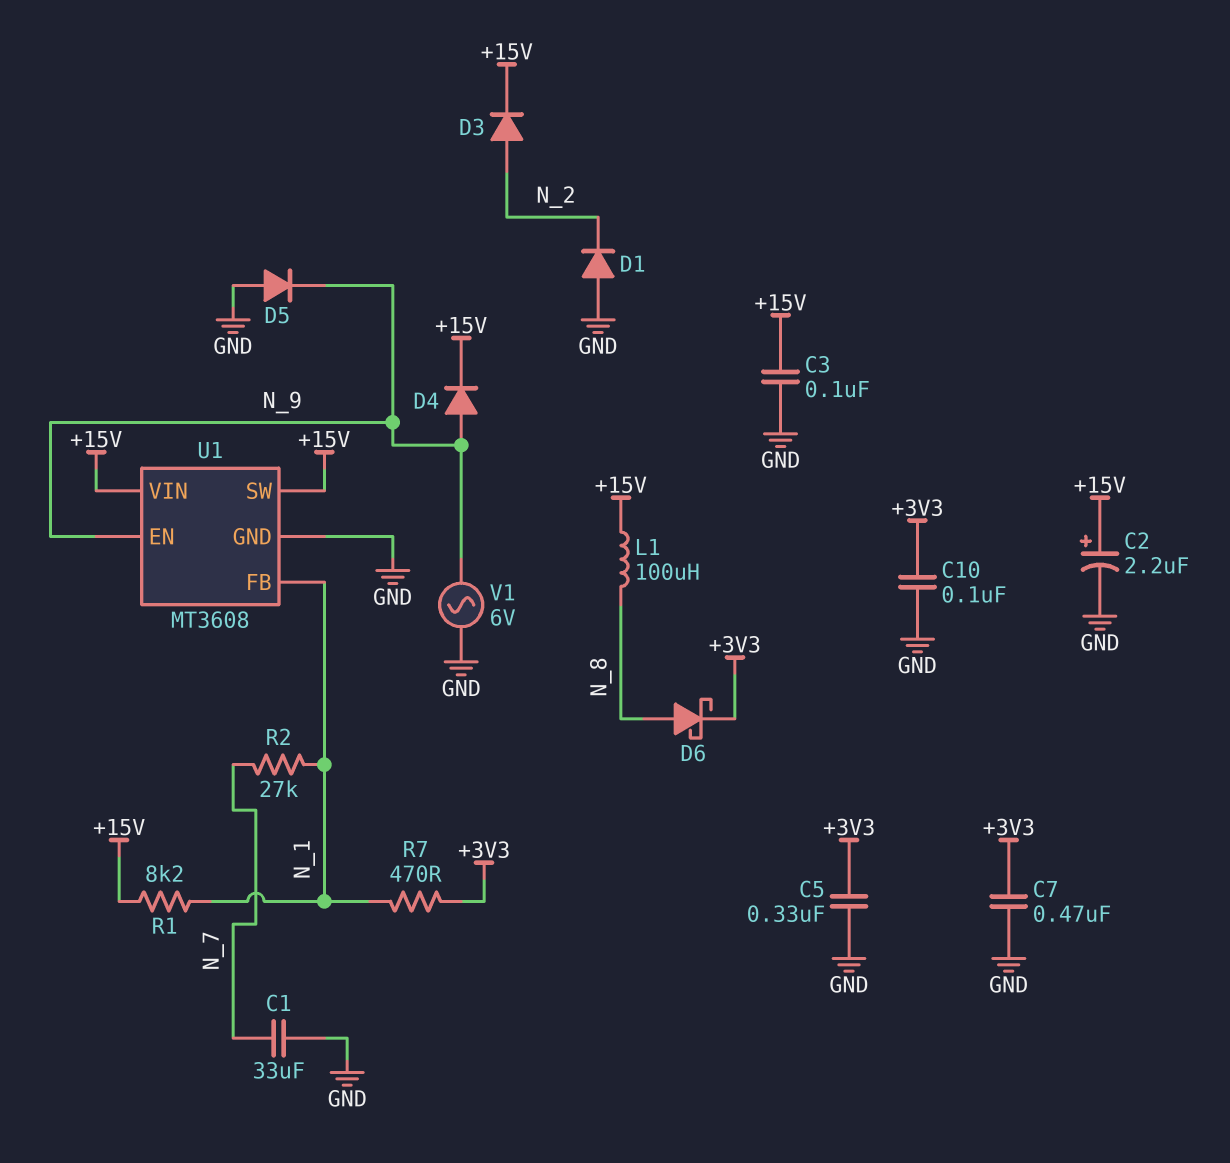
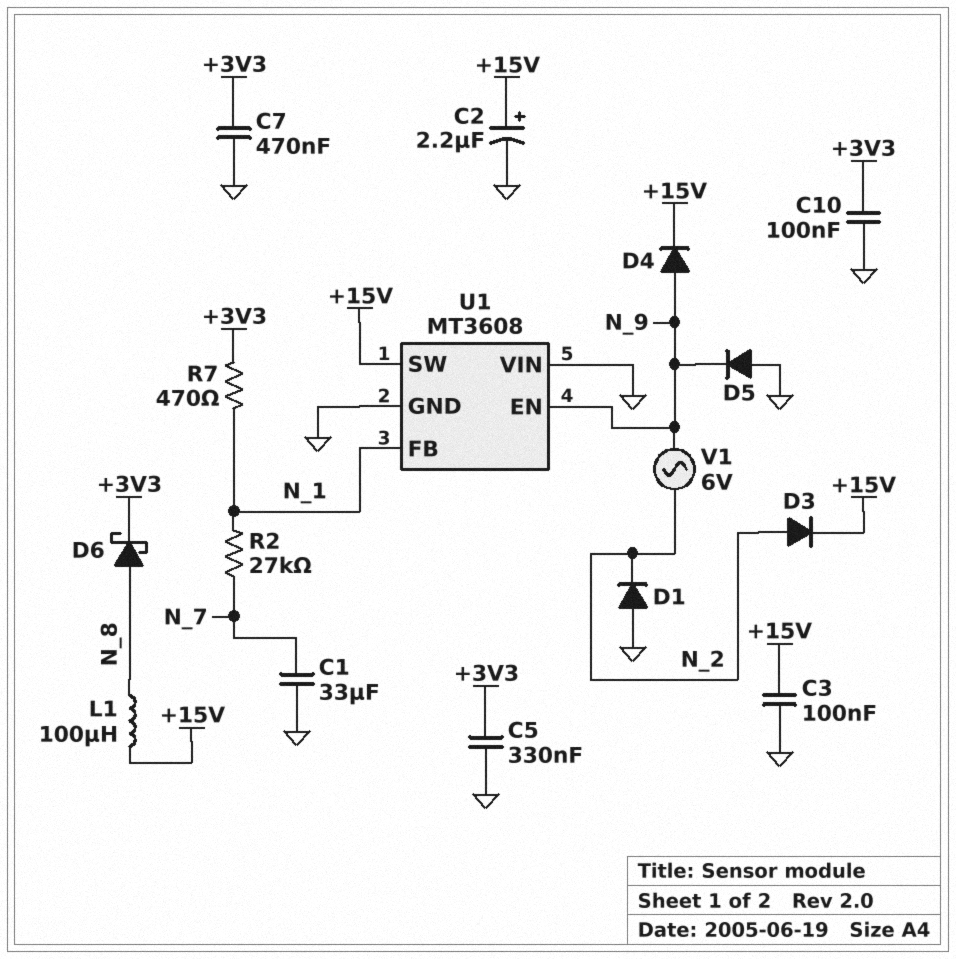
R1: 8.2k (+15V, N_1) -> none
U1 pin VIN: +15V -> GND
V1: AC 6V (GND, N_9) -> AC 6V (N_2, N_9)

